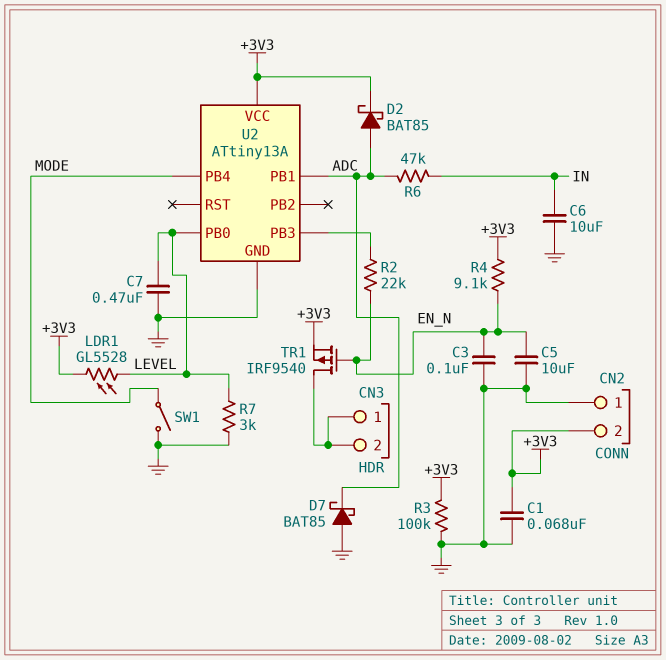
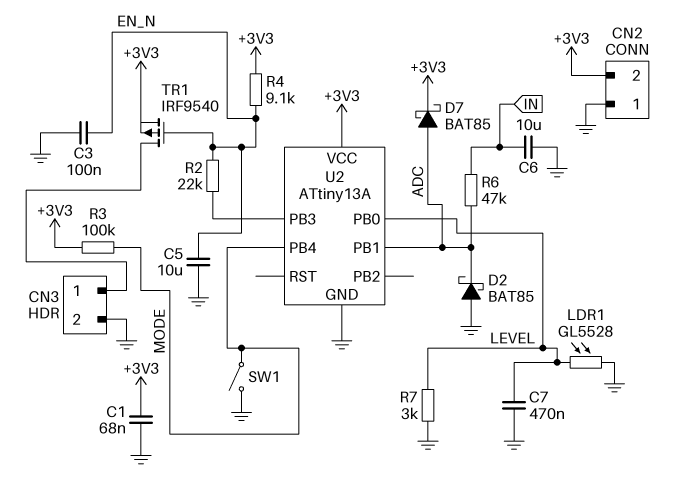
CN3 pin 2: CN3/1 -> GND
D2: schottky BAT85 (A ADC, K +3V3) -> schottky BAT85 (A GND, K ADC)
D7: schottky BAT85 (A GND, K ADC) -> schottky BAT85 (A ADC, K +3V3)
LDR1: GL5528 (+3V3, LEVEL) -> GL5528 (GND, LEVEL)
R3: 100k (+3V3, GND) -> 100k (+3V3, MODE)

